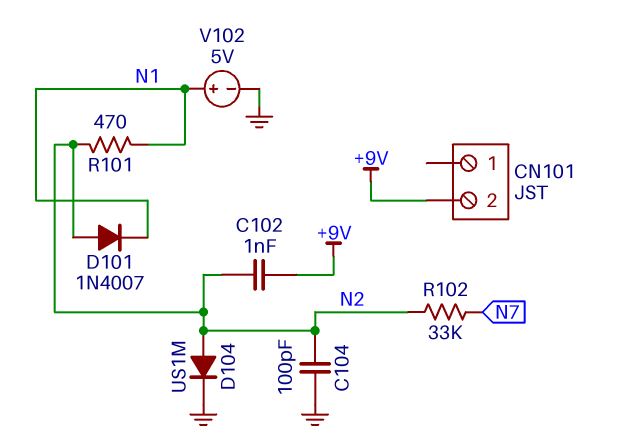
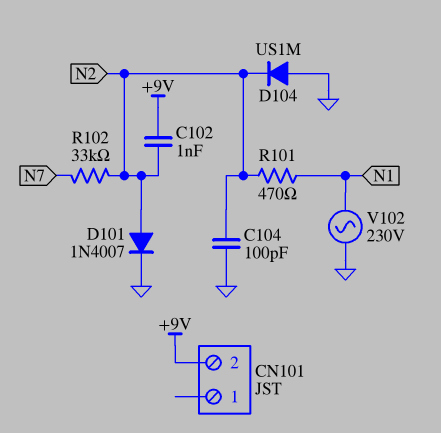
D101: diode 1N4007 (A N2, K N1) -> diode 1N4007 (A N2, K GND)
D104: diode US1M (A N2, K GND) -> diode US1M (A GND, K N2)
V102: 5V (plus N1, minus GND) -> AC 230V (GND, N1)

